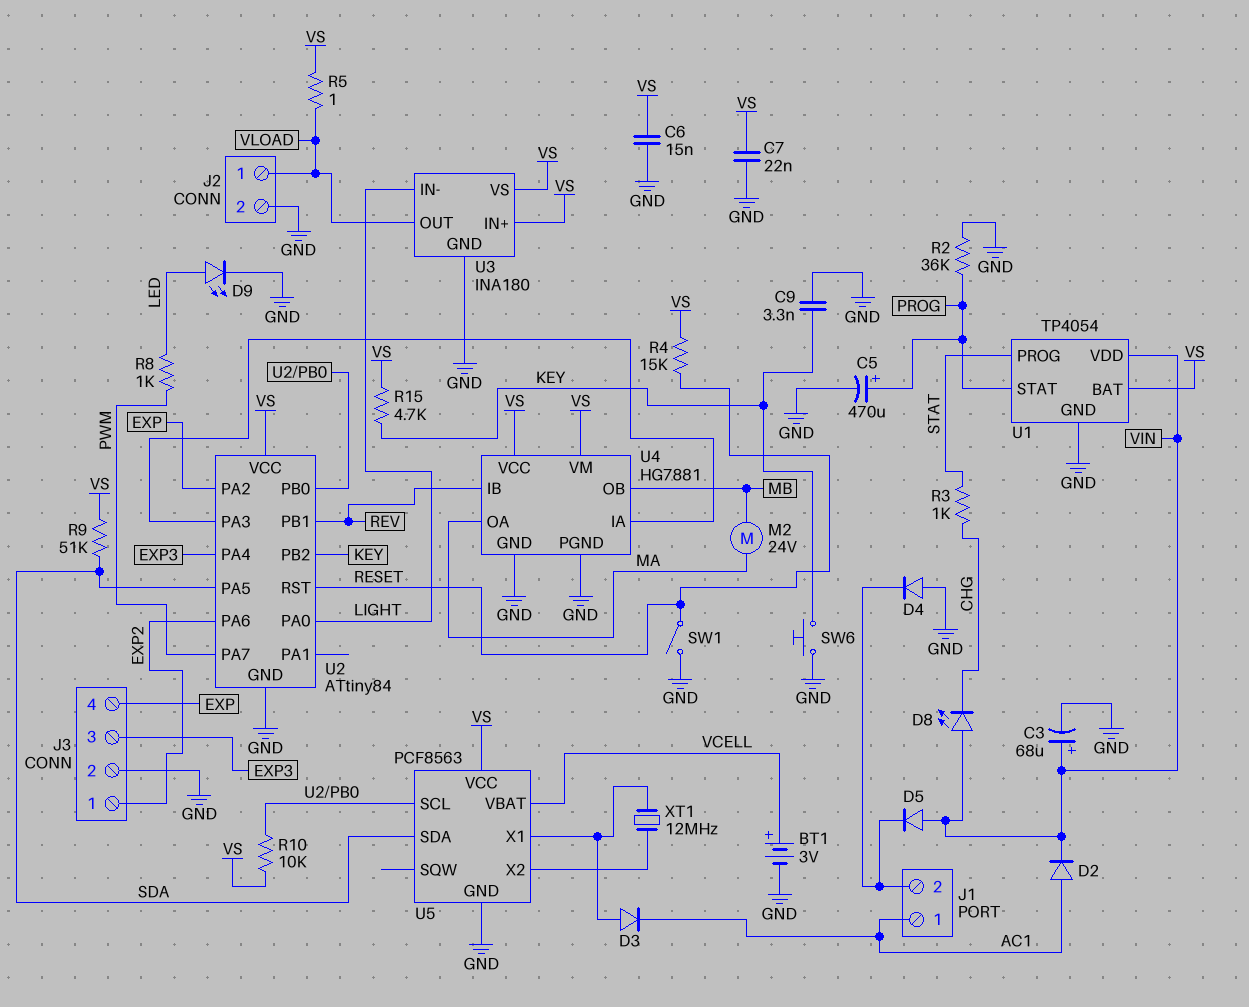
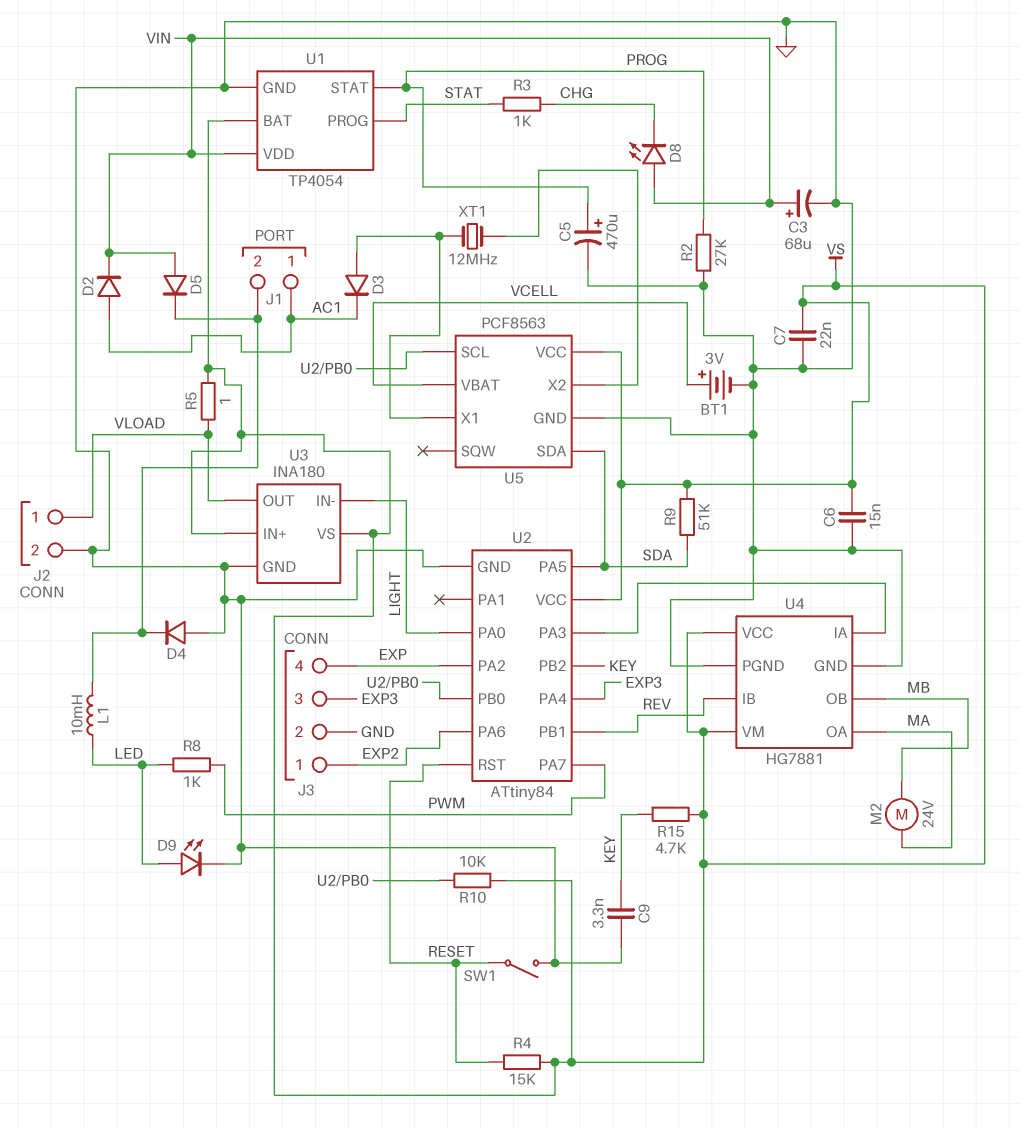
L1: none -> 10mH (J1/2, LED)
R2: 36k (GND, PROG) -> 27k (GND, PROG)
SW6: button (GND, KEY) -> none

